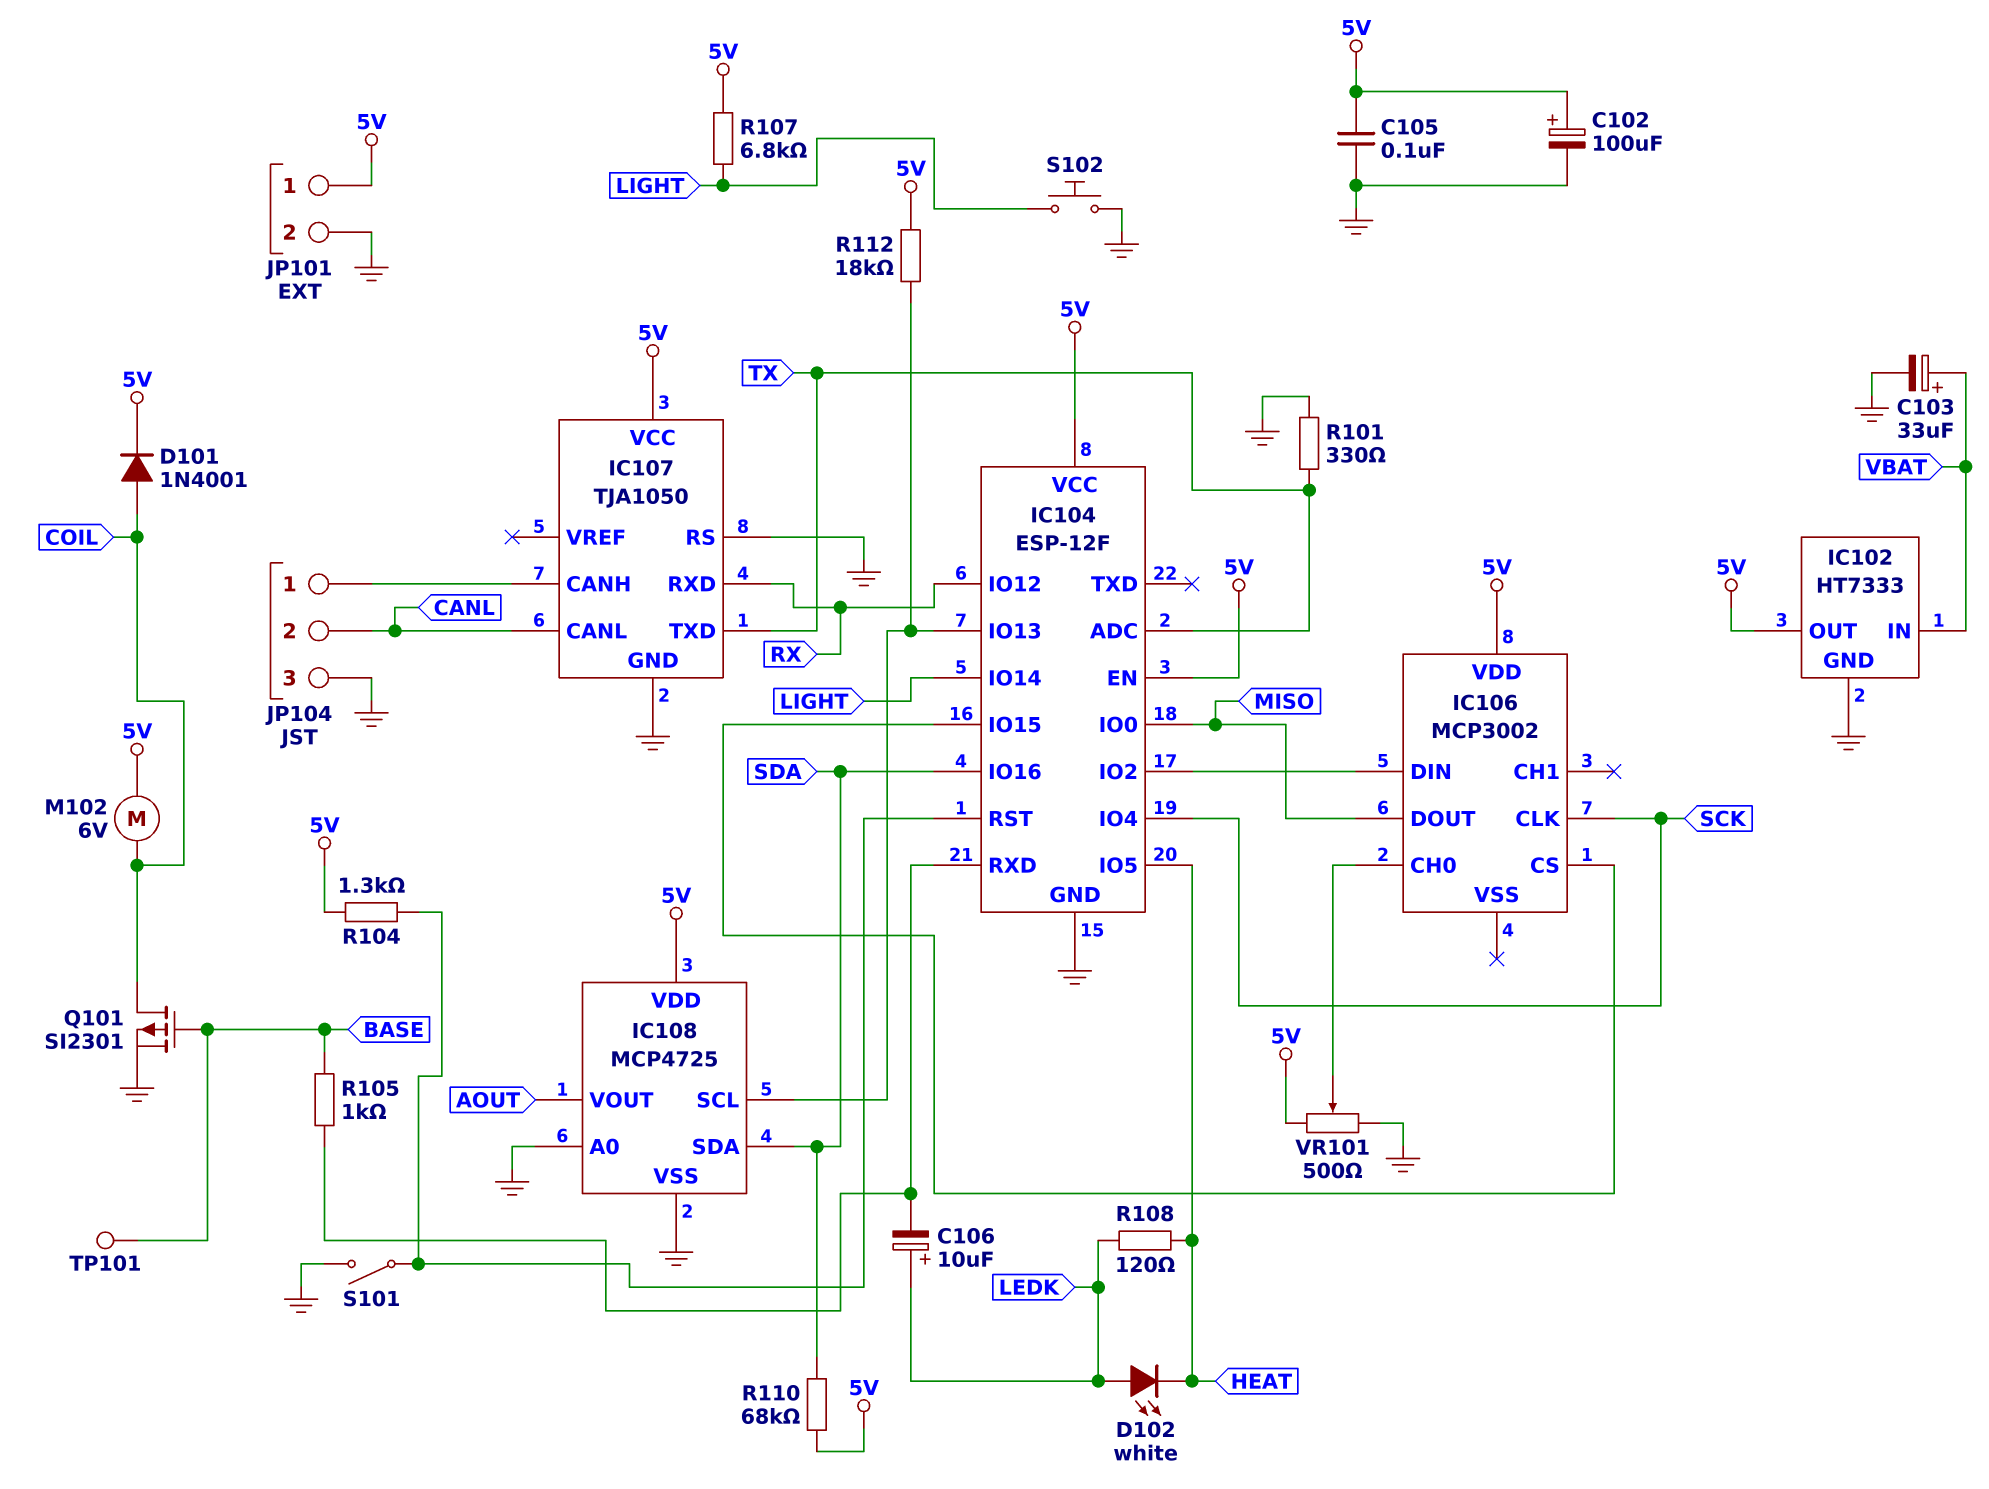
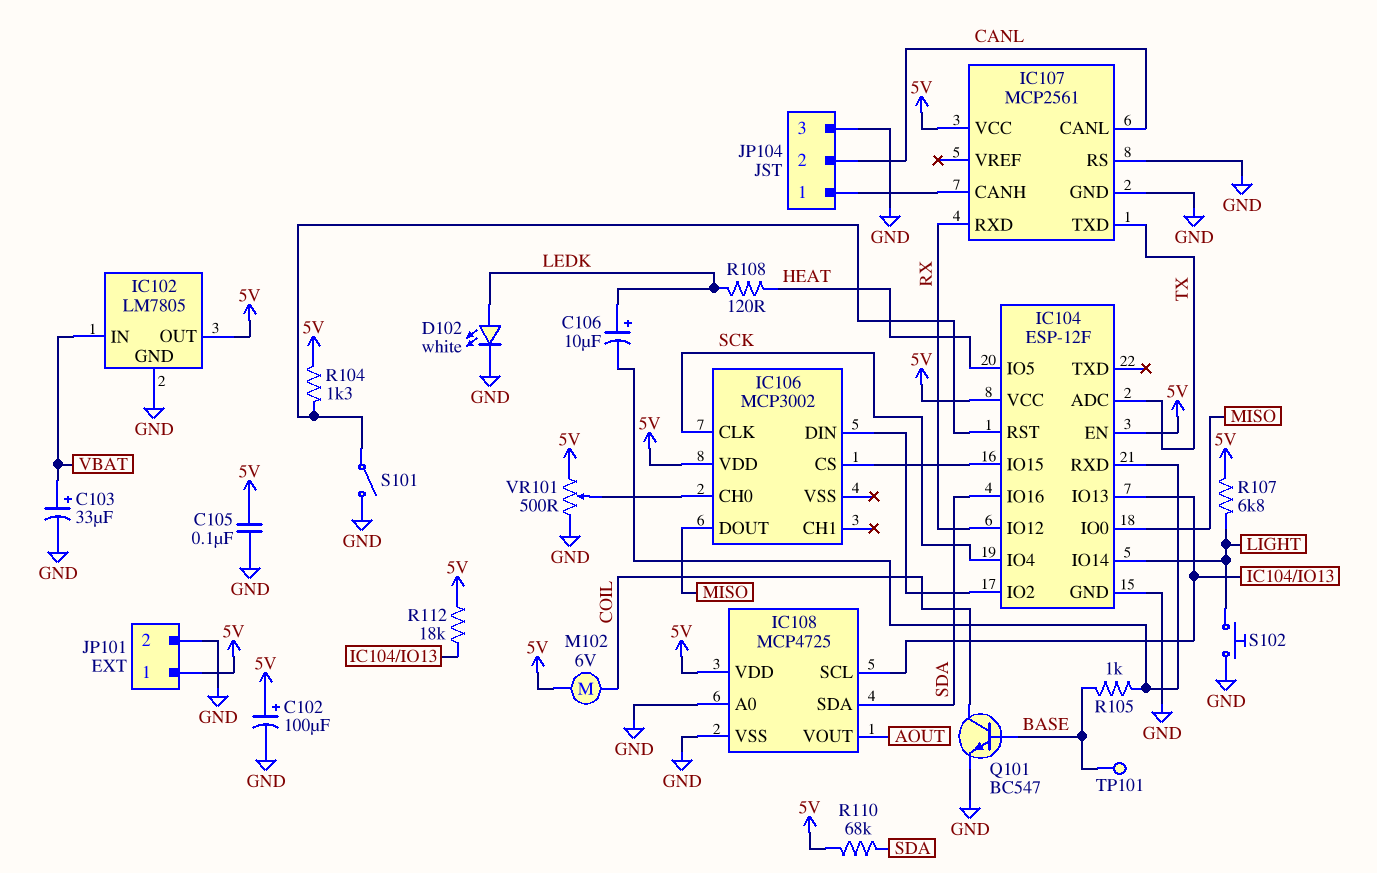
D101: diode 1N4001 (A COIL, K 5V) -> none
D102: LED white (A LEDK, K HEAT) -> LED white (A LEDK, K GND)
IC102: HT7333 -> LM7805
IC107: TJA1050 -> MCP2561
Q101: PMOS SI2301 (G BASE, D COIL, S GND) -> NPN BC547 (B BASE, C COIL, E GND)
R101: 330 (GND, TX) -> none

